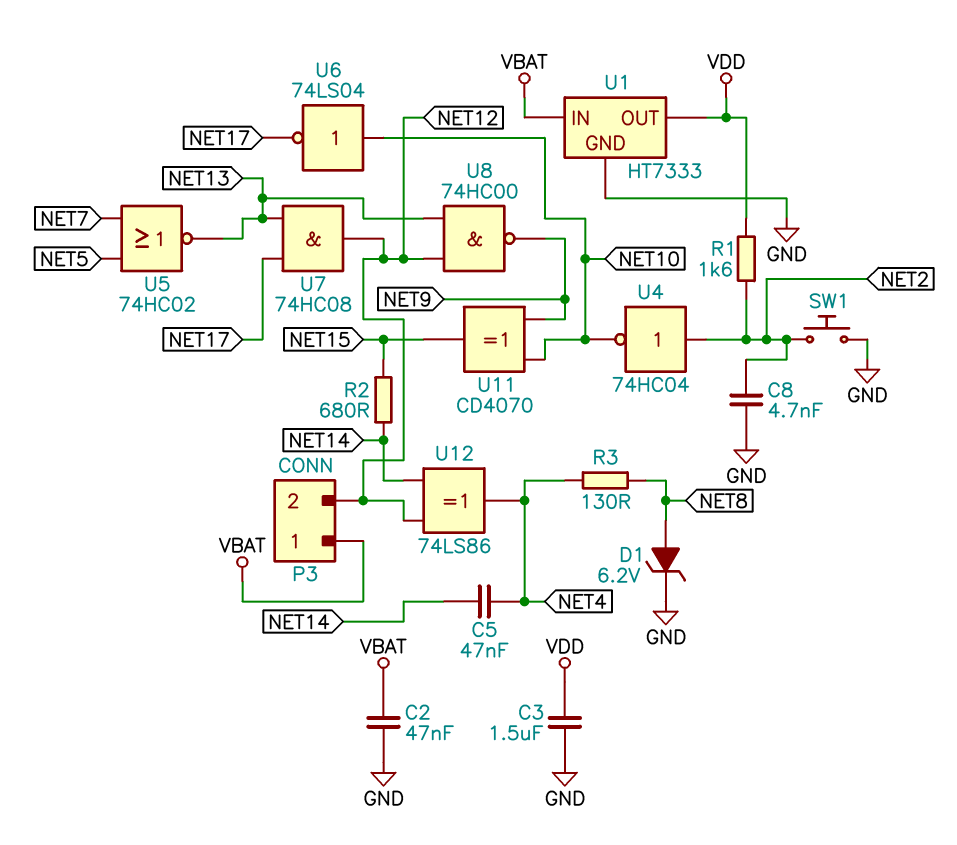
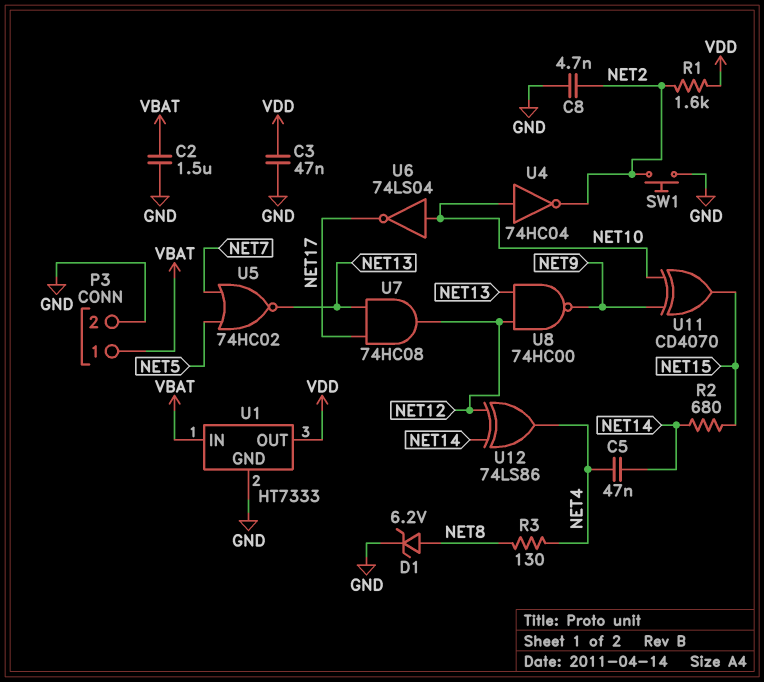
C2: 47nF (GND, VBAT) -> 1.5uF (GND, VBAT)
C3: 1.5uF (GND, VDD) -> 47nF (GND, VDD)
P3 pin 2: NET12 -> GND
U4: NOT 74HC04 (in NET2, out NET10) -> NOT 74HC04 (in NET10, out NET2)

